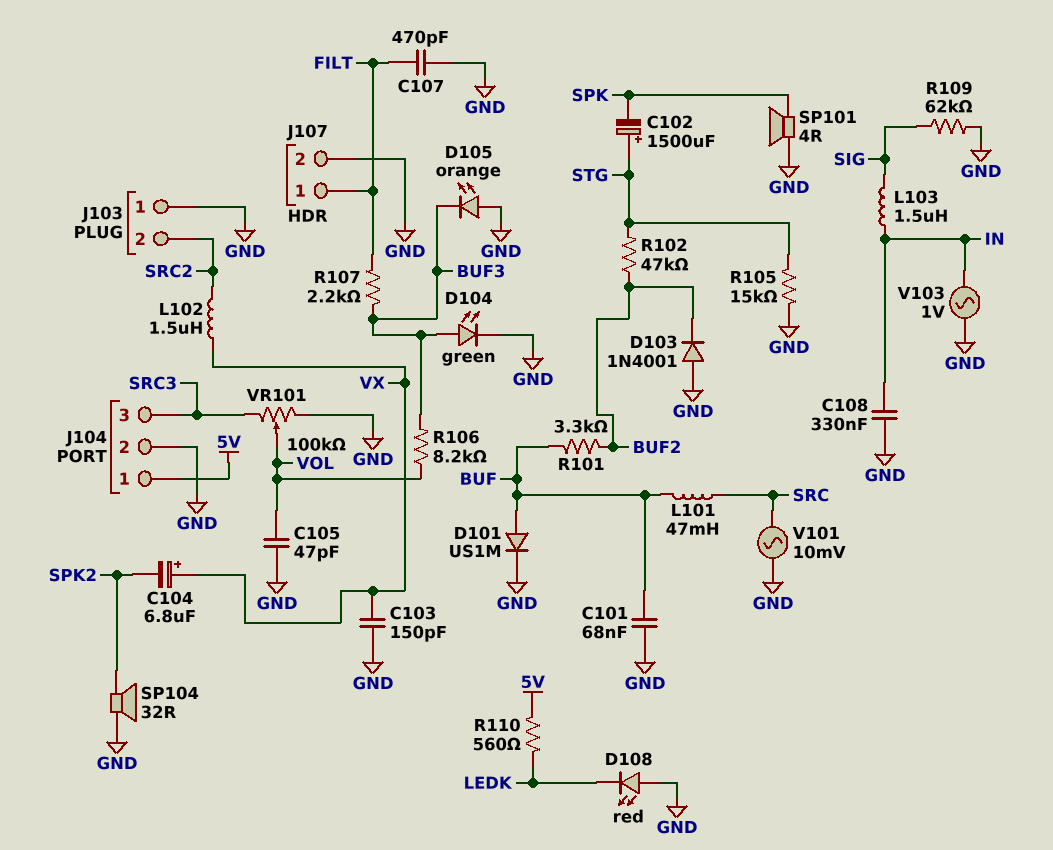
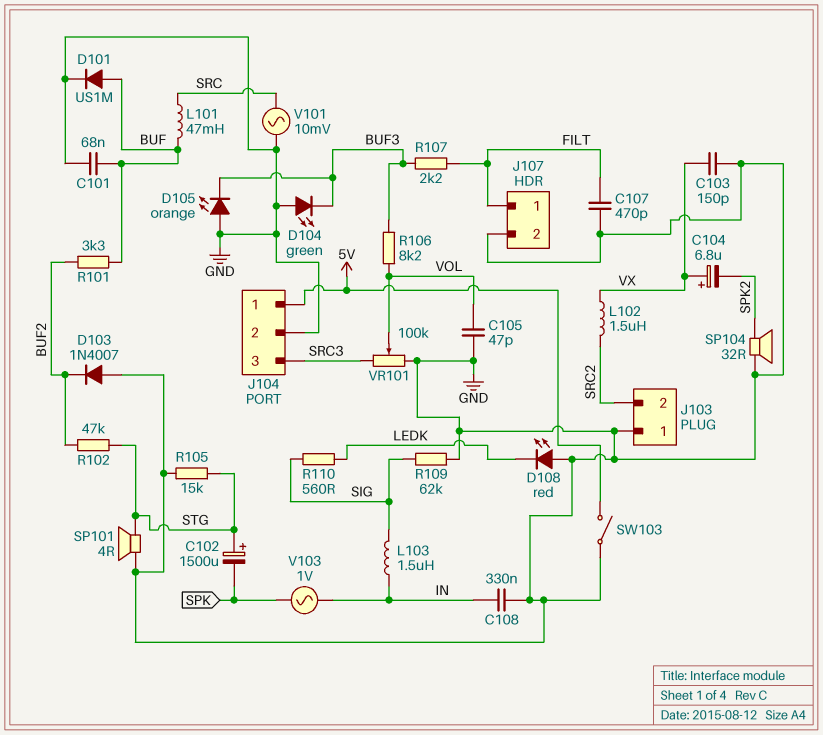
D103: diode 1N4001 (A GND, K BUF2) -> diode 1N4007 (A GND, K BUF2)
D104: LED green (A BUF3, K GND) -> LED green (A GND, K BUF3)
R110: 560 (5V, LEDK) -> 560 (LEDK, SIG)
SP101: speaker 4R (GND, SPK) -> speaker 4R (GND, STG)
SW103: none -> switch (5V, GND)
V103: AC 1V (GND, IN) -> AC 1V (IN, SPK)

